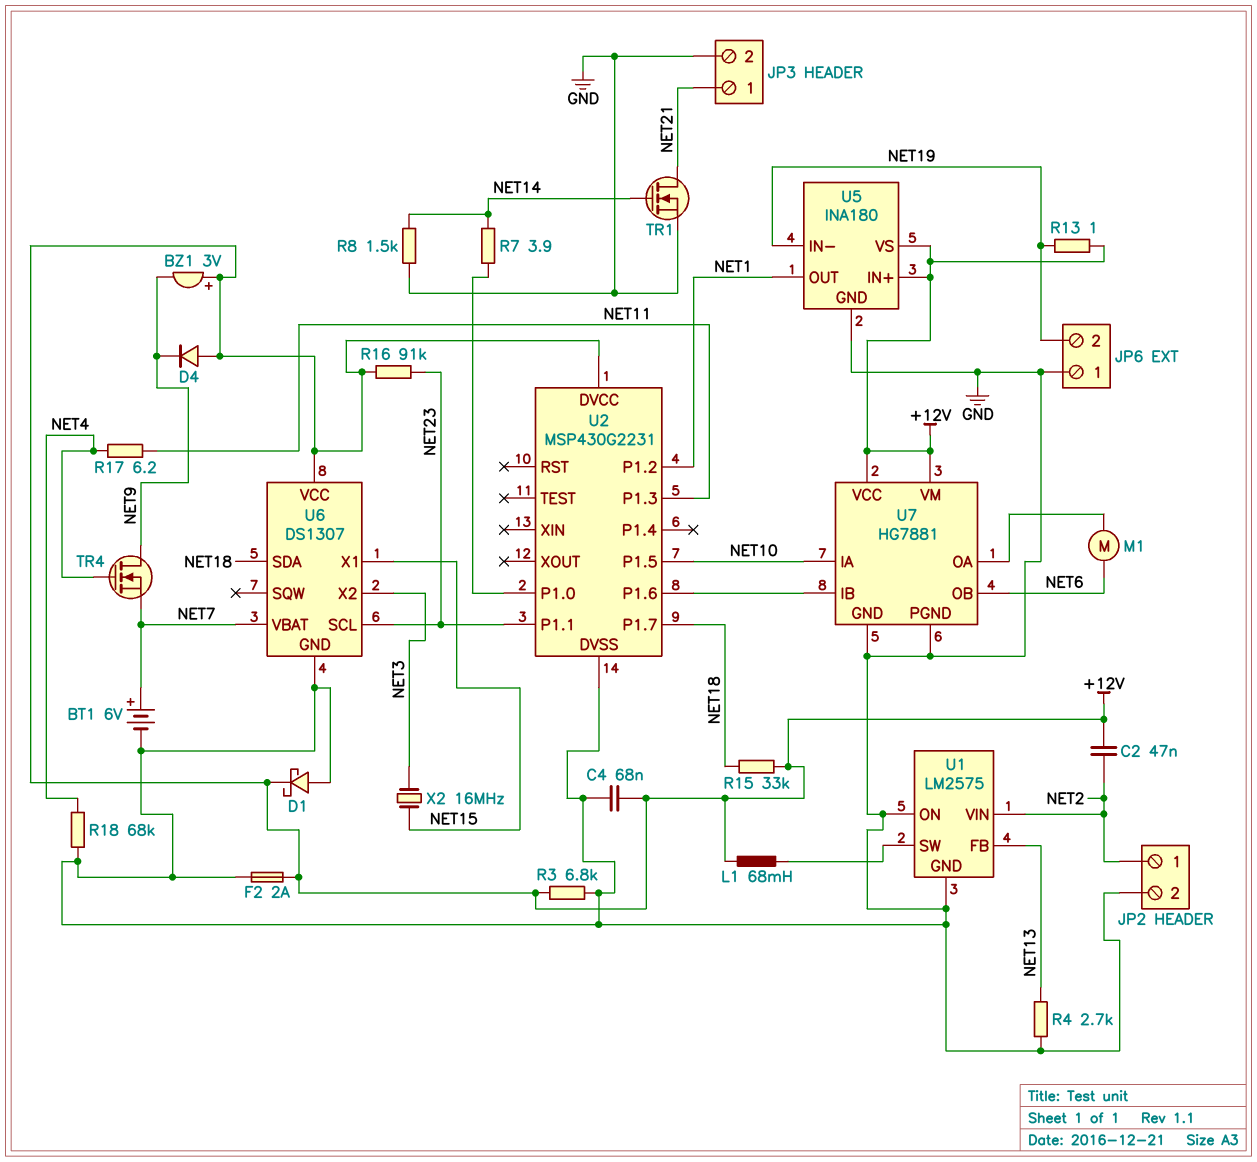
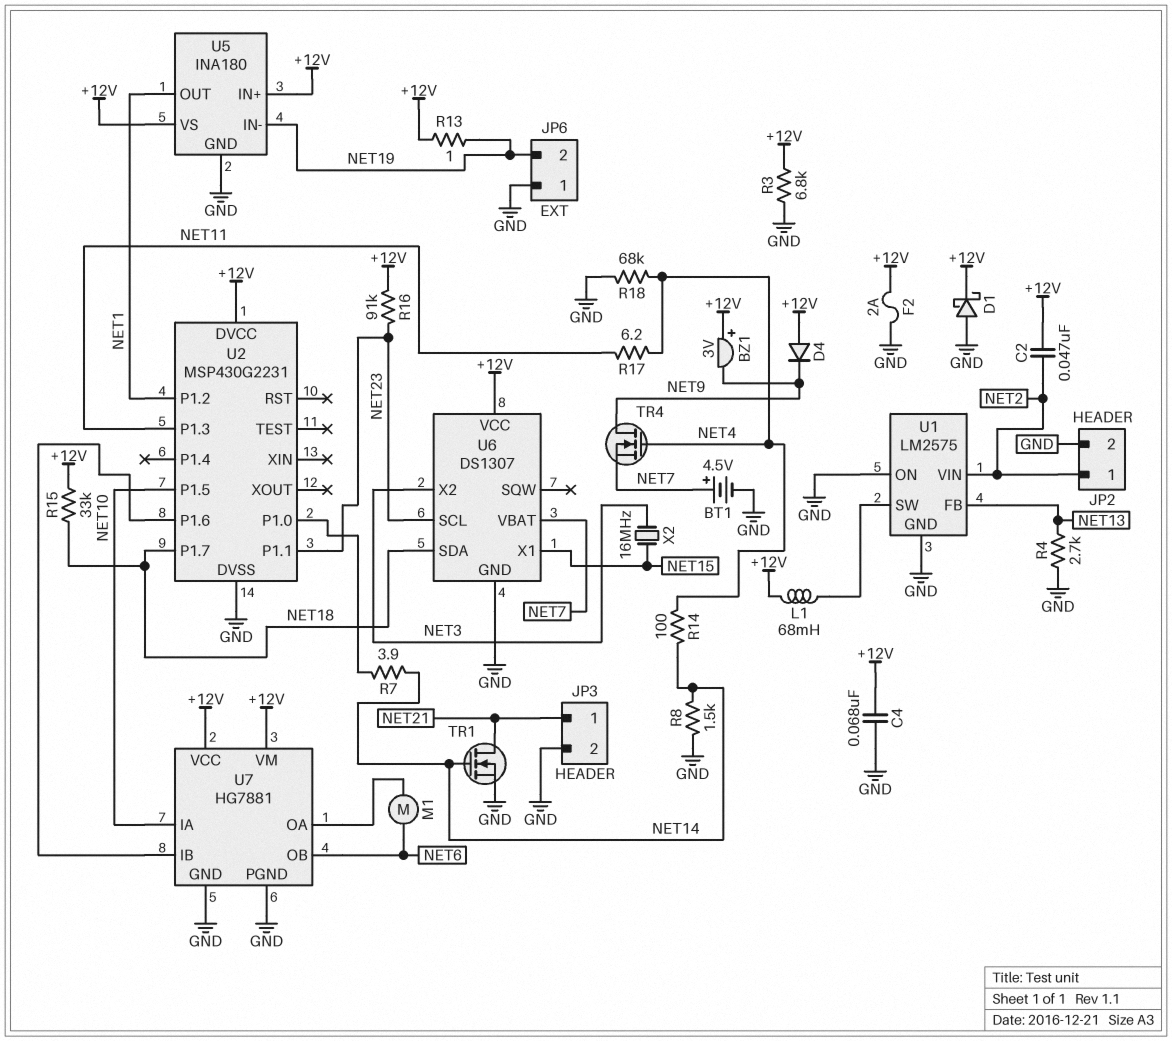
BT1: 6V (plus NET7, minus GND) -> 4.5V (plus NET7, minus GND)
R14: none -> 100 (NET4, NET14)

